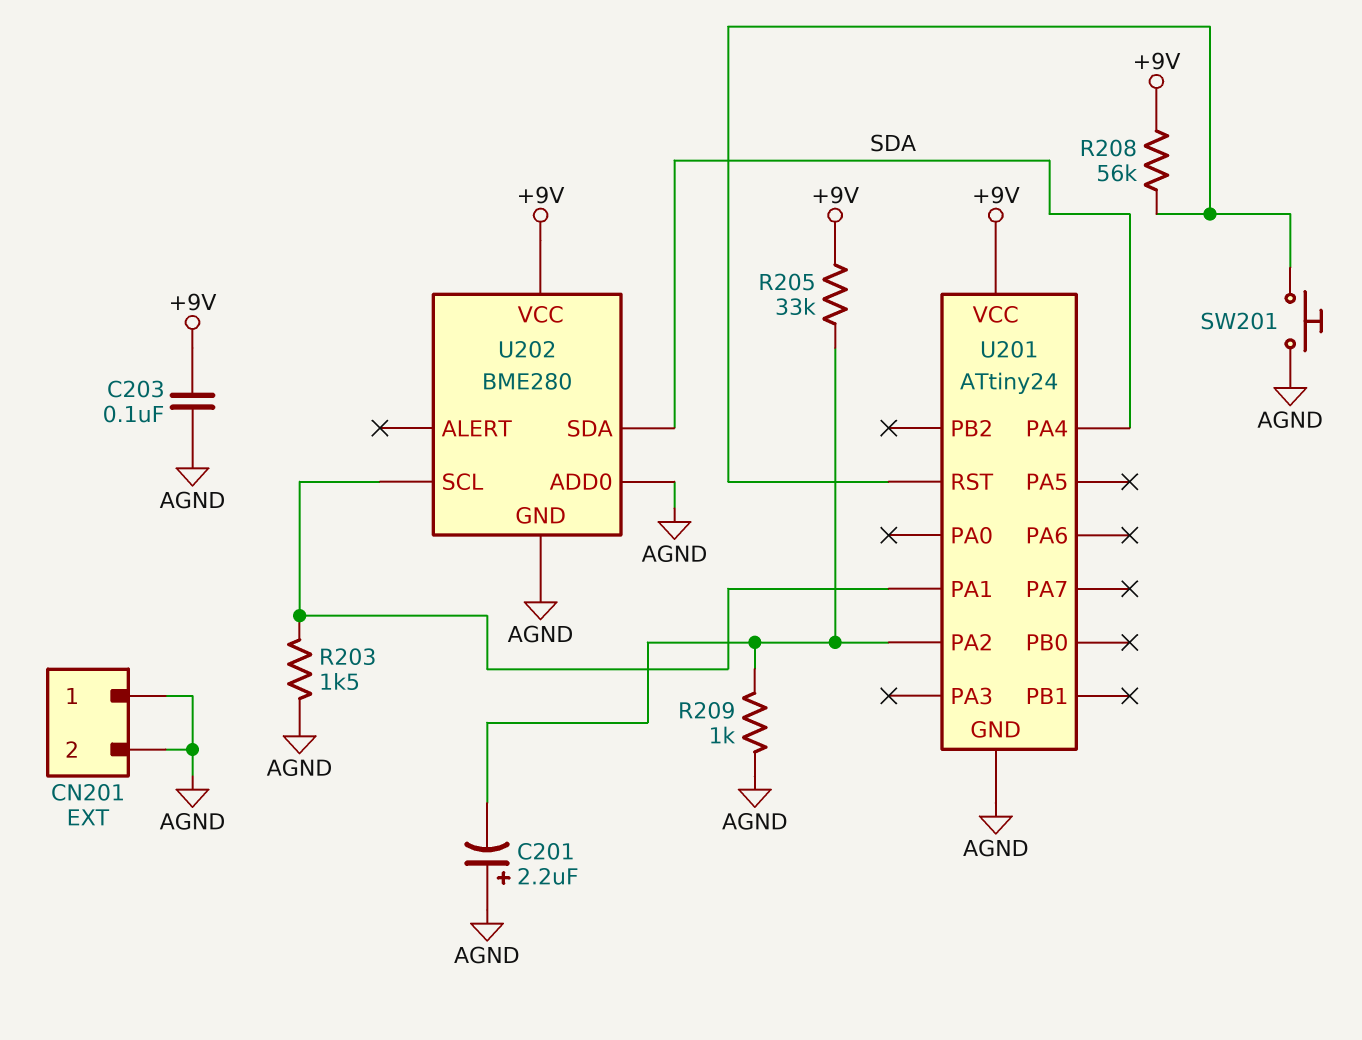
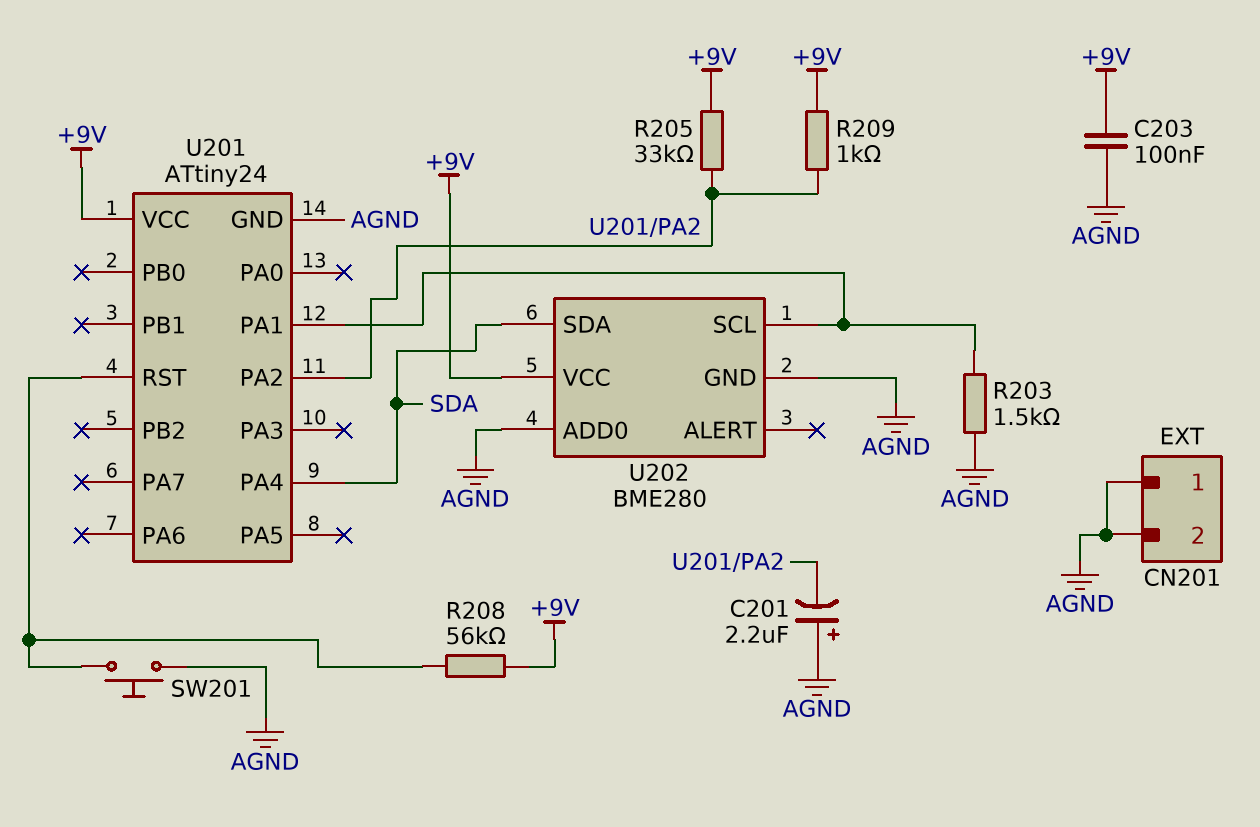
R209: 1k (AGND, U201/PA2) -> 1k (+9V, U201/PA2)

